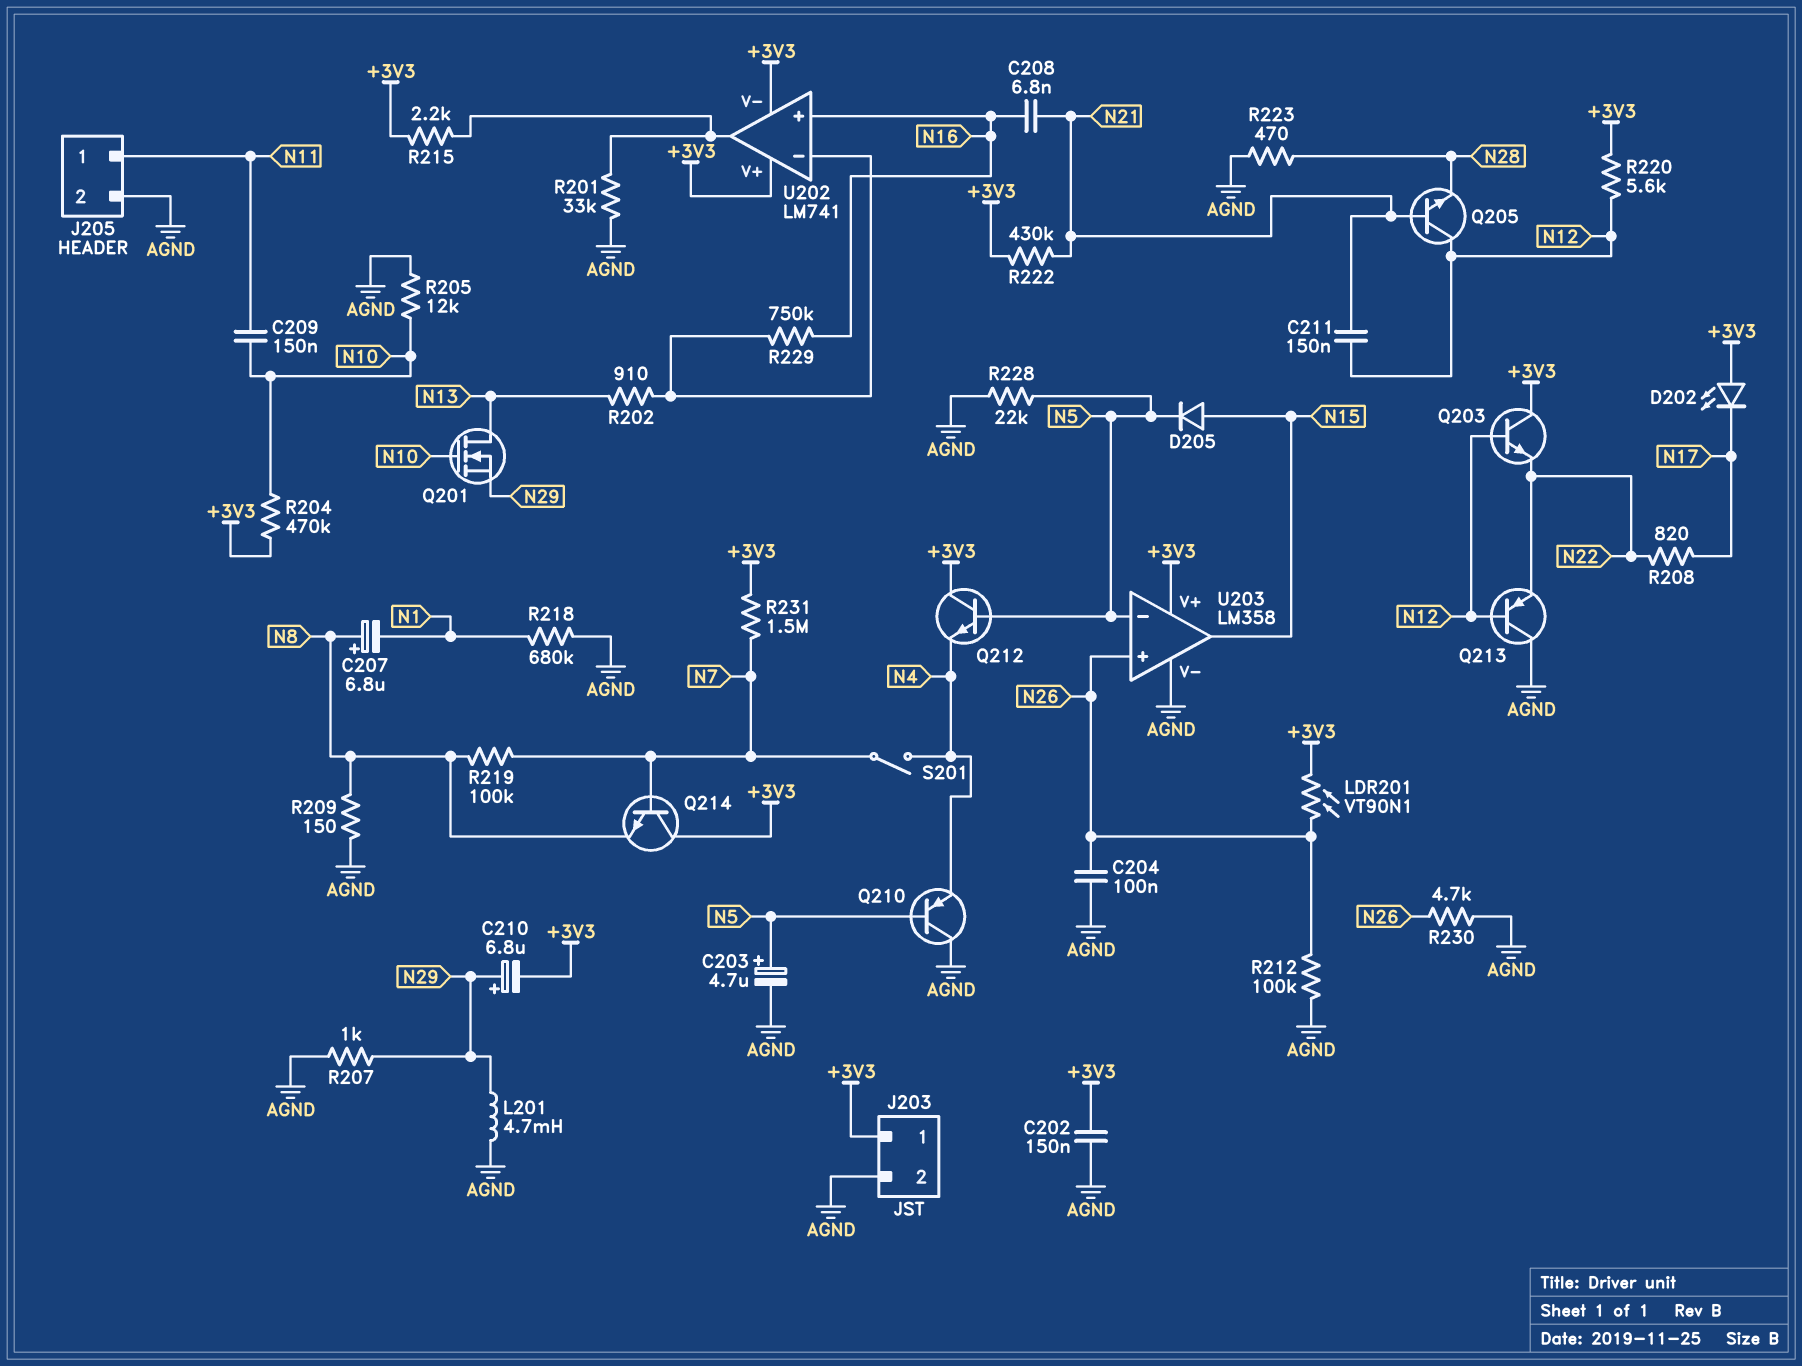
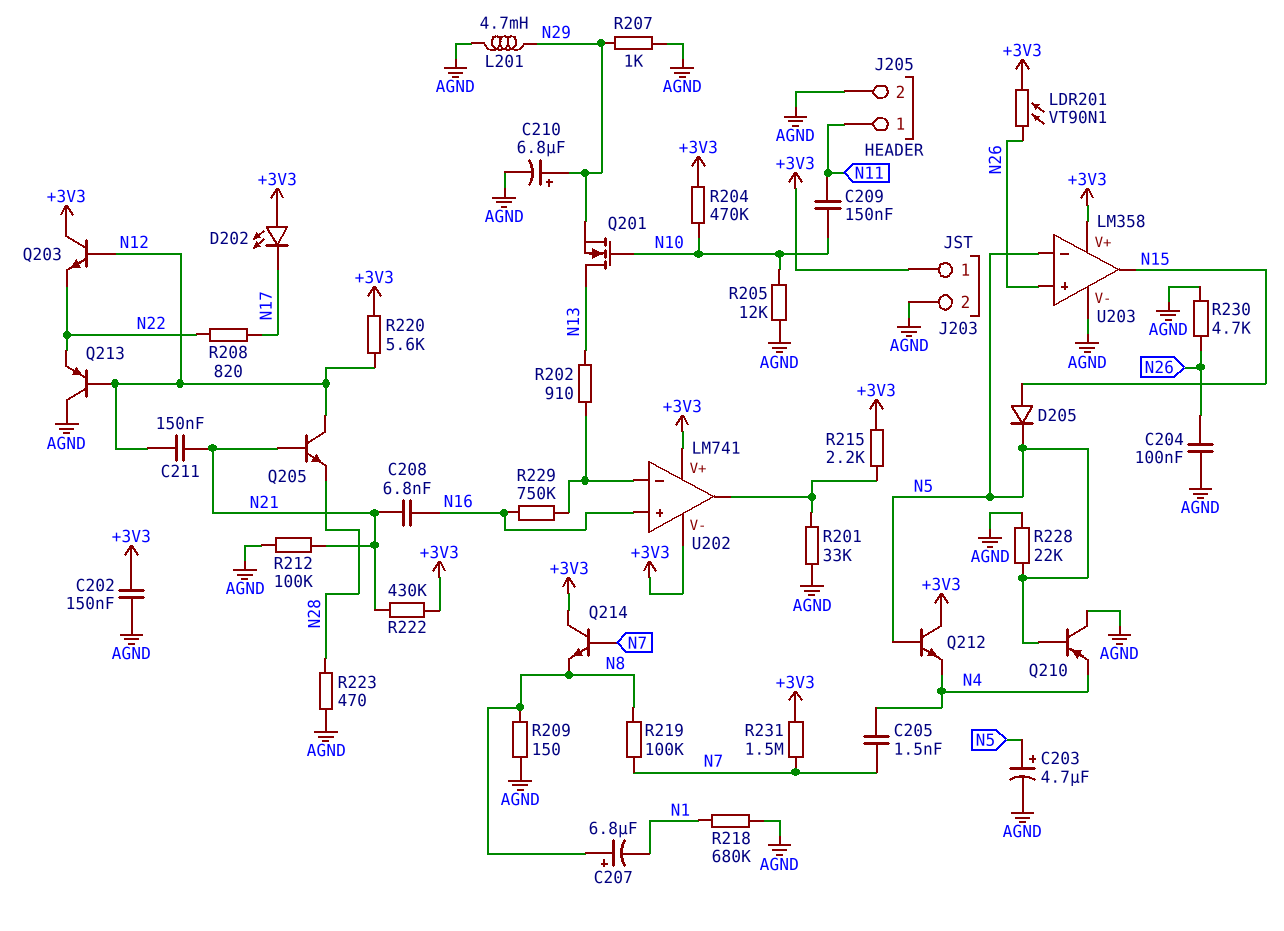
C205: none -> 1.5nF (N4, N7)
C210: 6.8uF (plus N29, minus +3V3) -> 6.8uF (plus N29, minus AGND)
R212: 100k (AGND, N26) -> 100k (AGND, N21)
S201: switch (N4, N7) -> none

